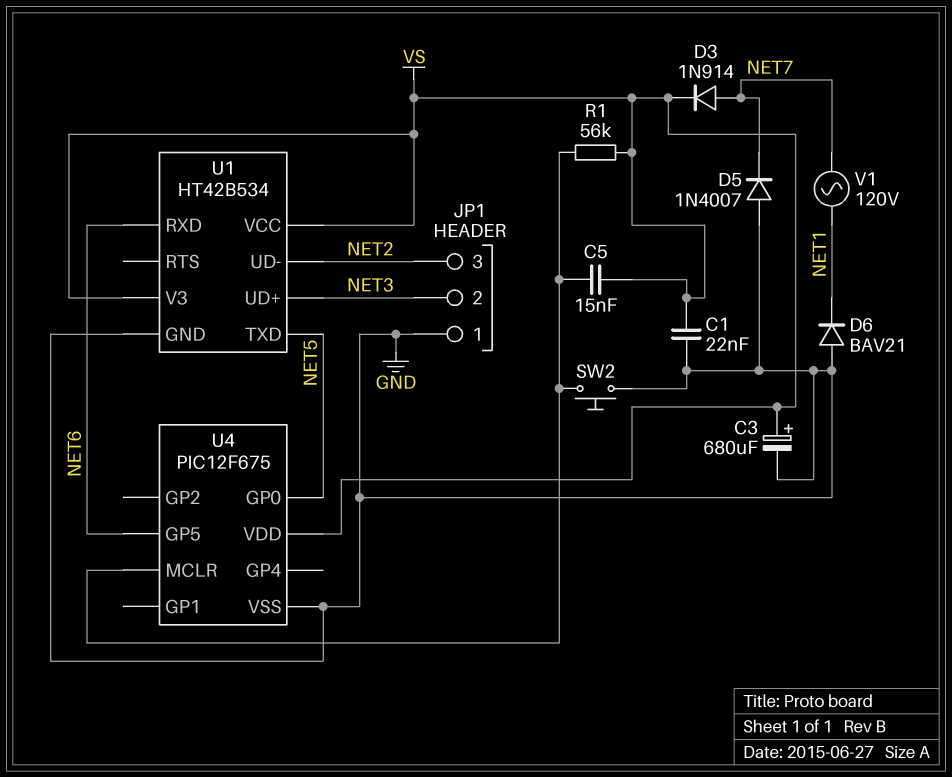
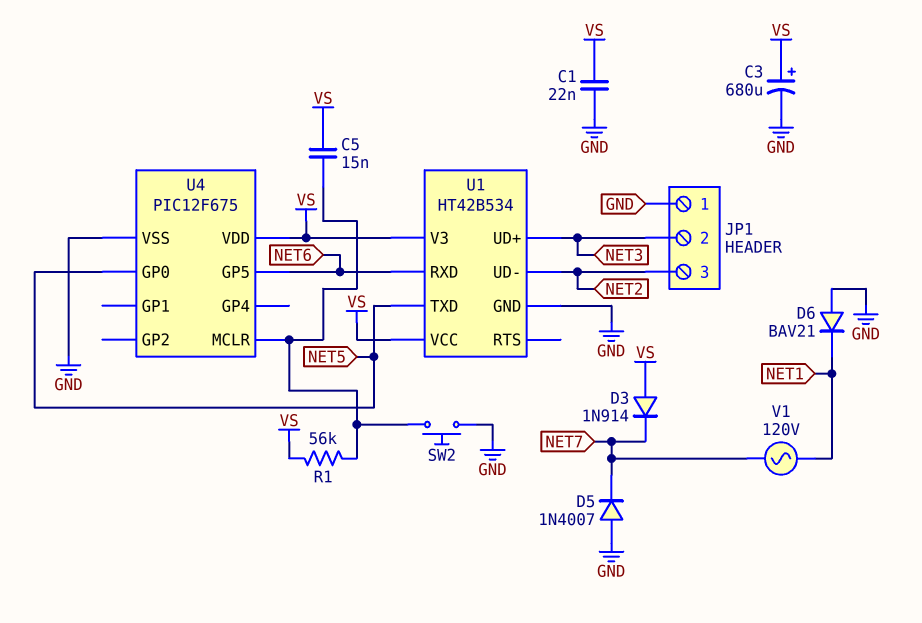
D3: diode 1N914 (A NET7, K VS) -> diode 1N914 (A VS, K NET7)

